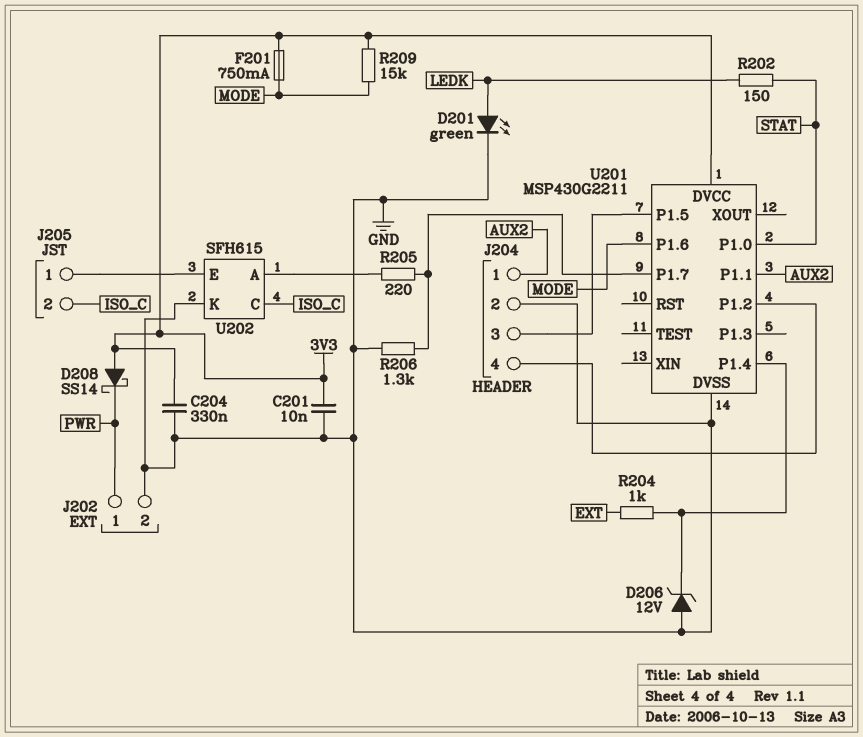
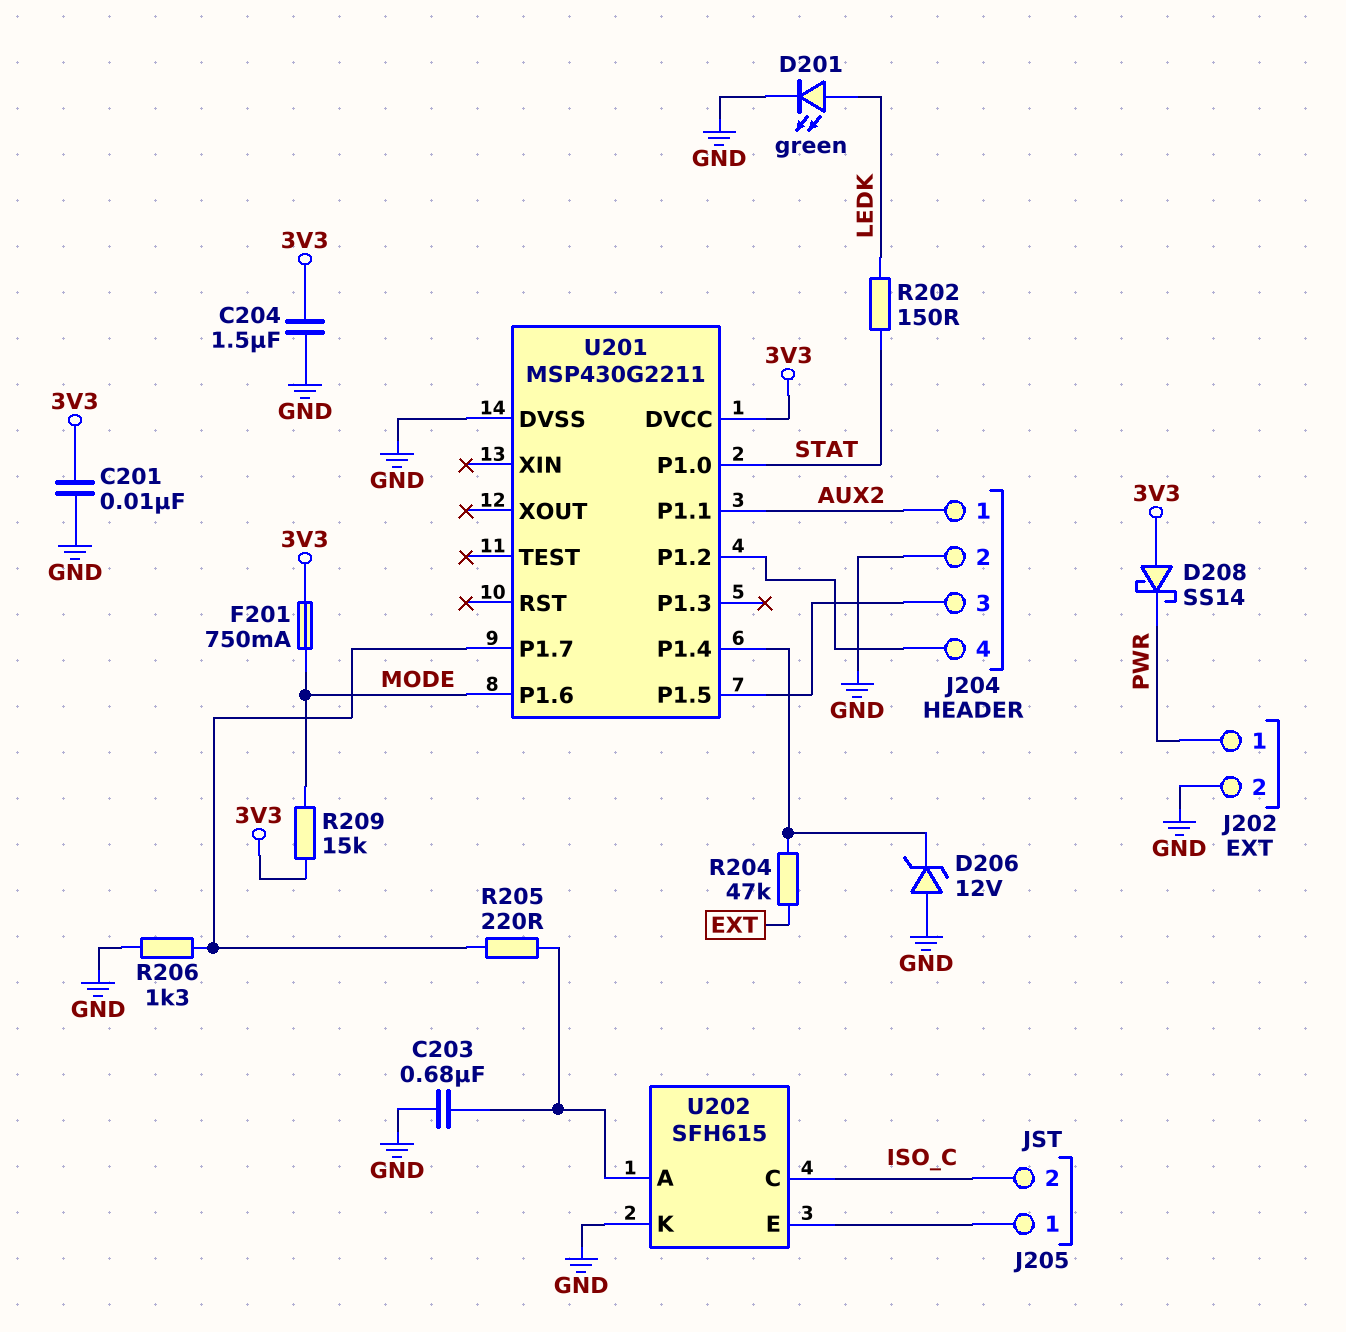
C203: none -> 680nF (GND, U202/A)
C204: 330nF (3V3, GND) -> 1.5uF (3V3, GND)
R204: 1k (EXT, U201/P1.4) -> 47k (EXT, U201/P1.4)

